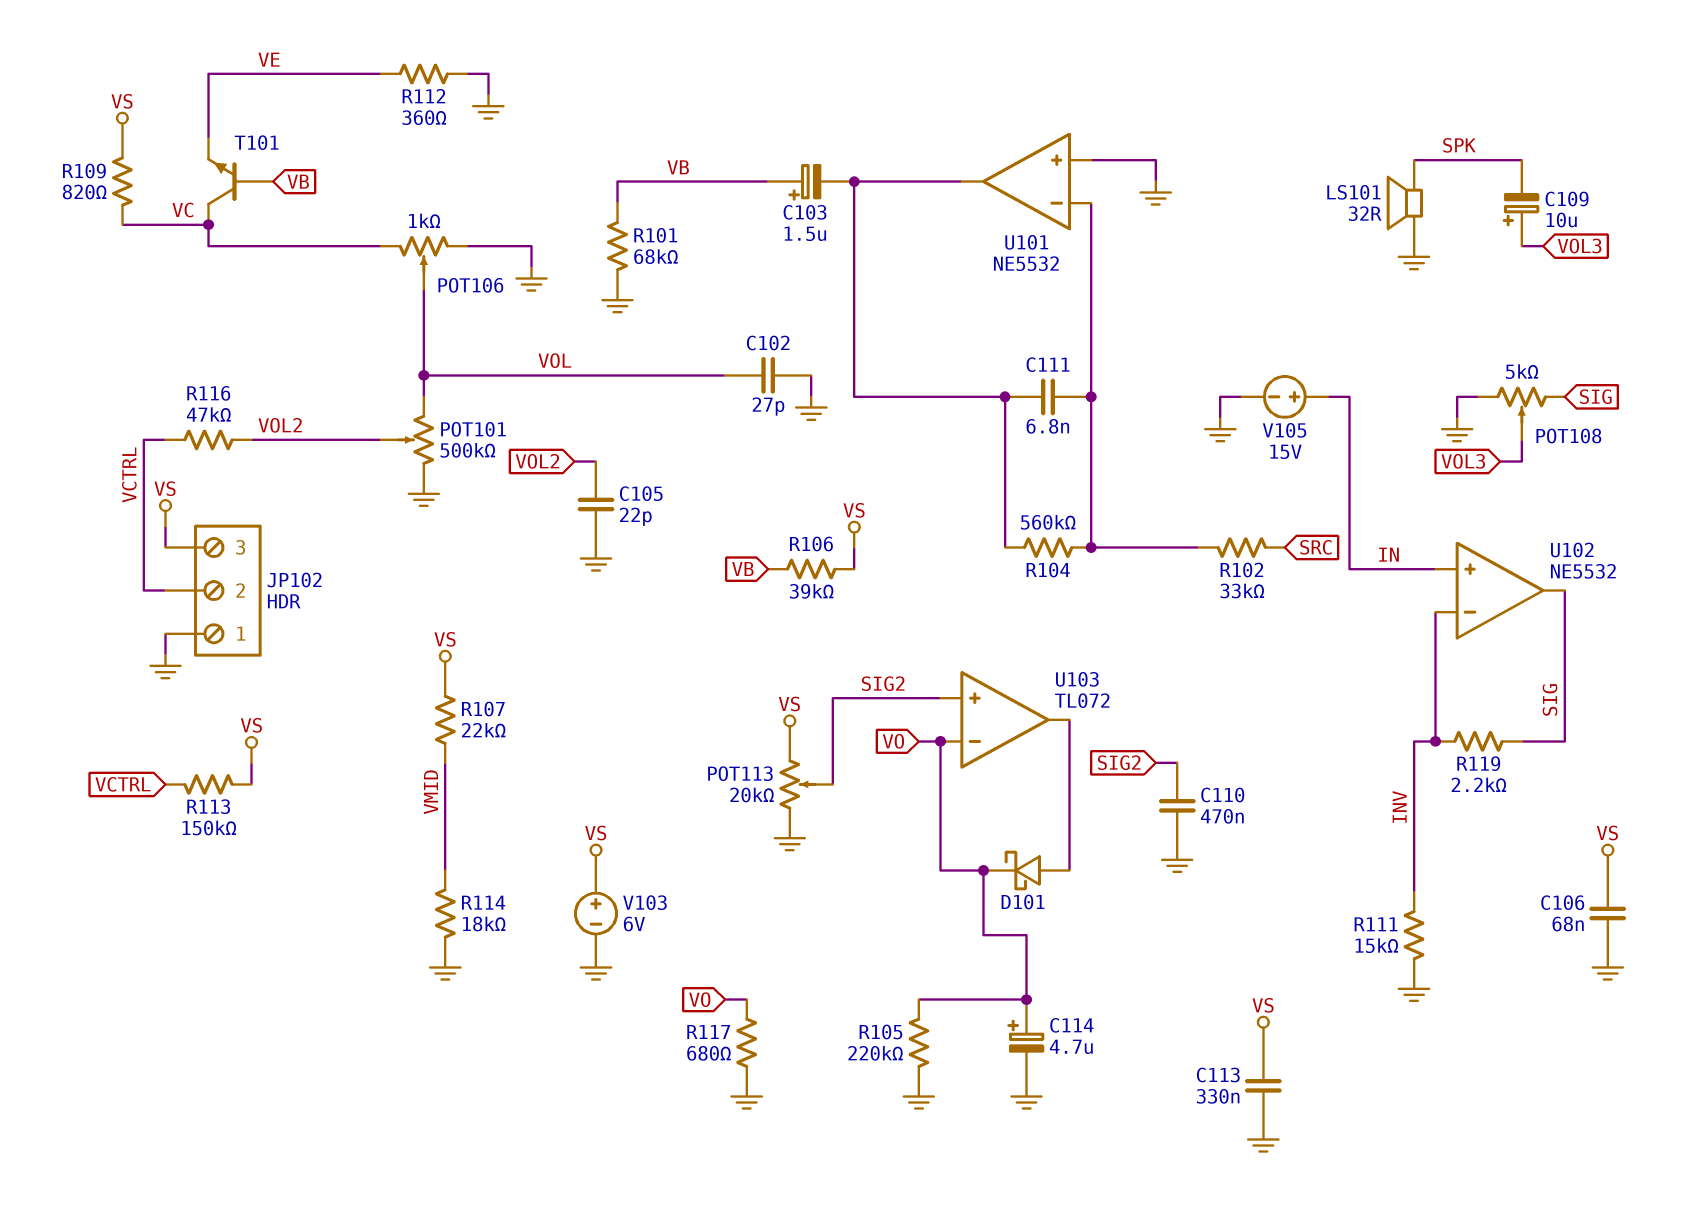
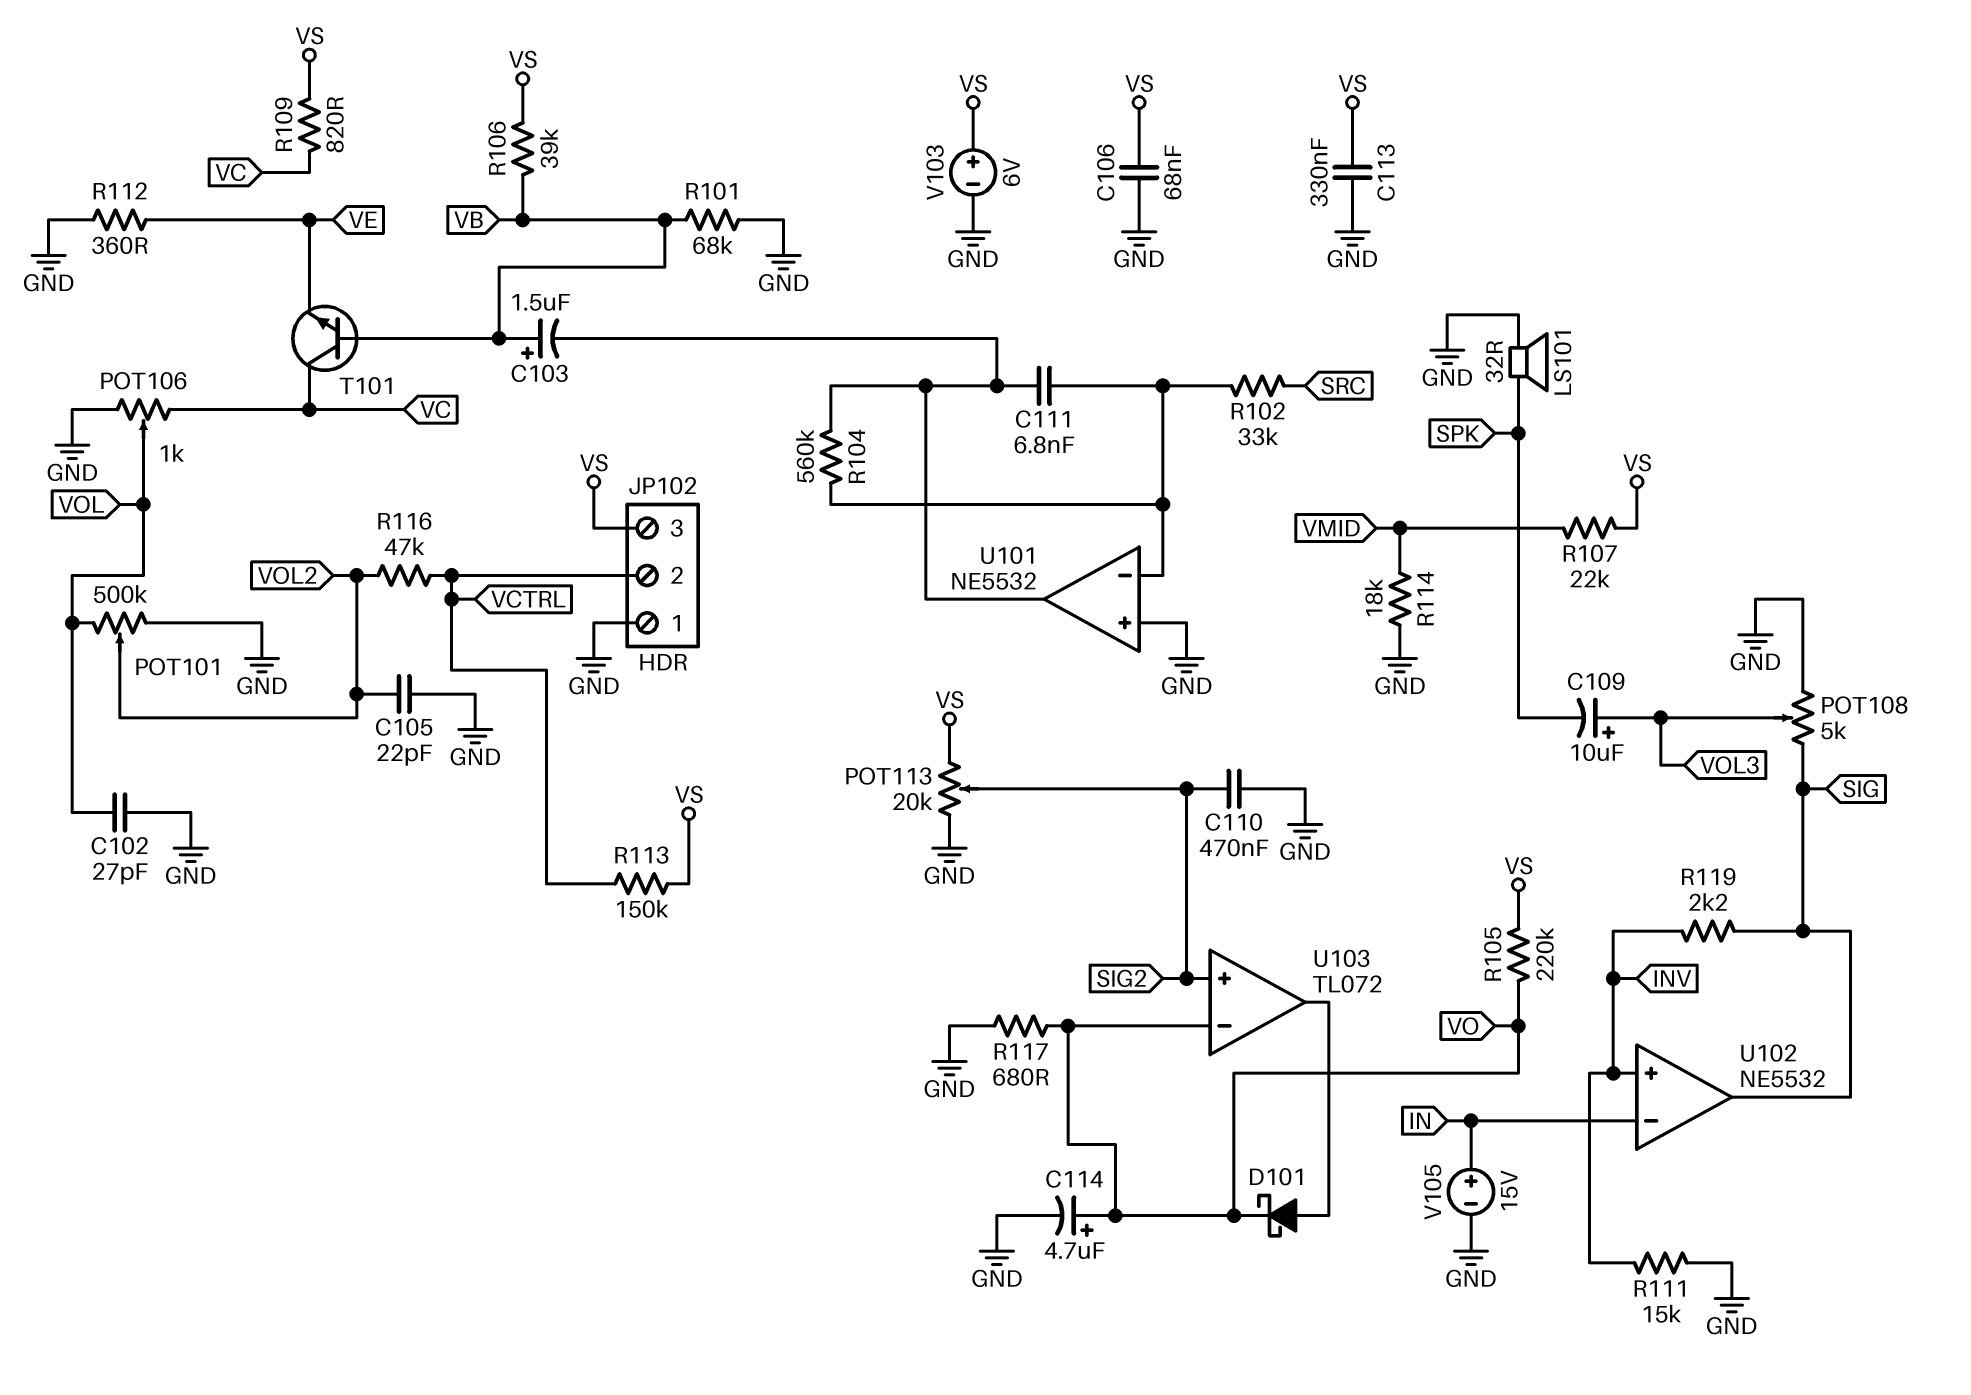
R105: 220k (GND, VO) -> 220k (VO, VS)
U102 pin in+: IN -> INV
U102 pin in-: INV -> IN

